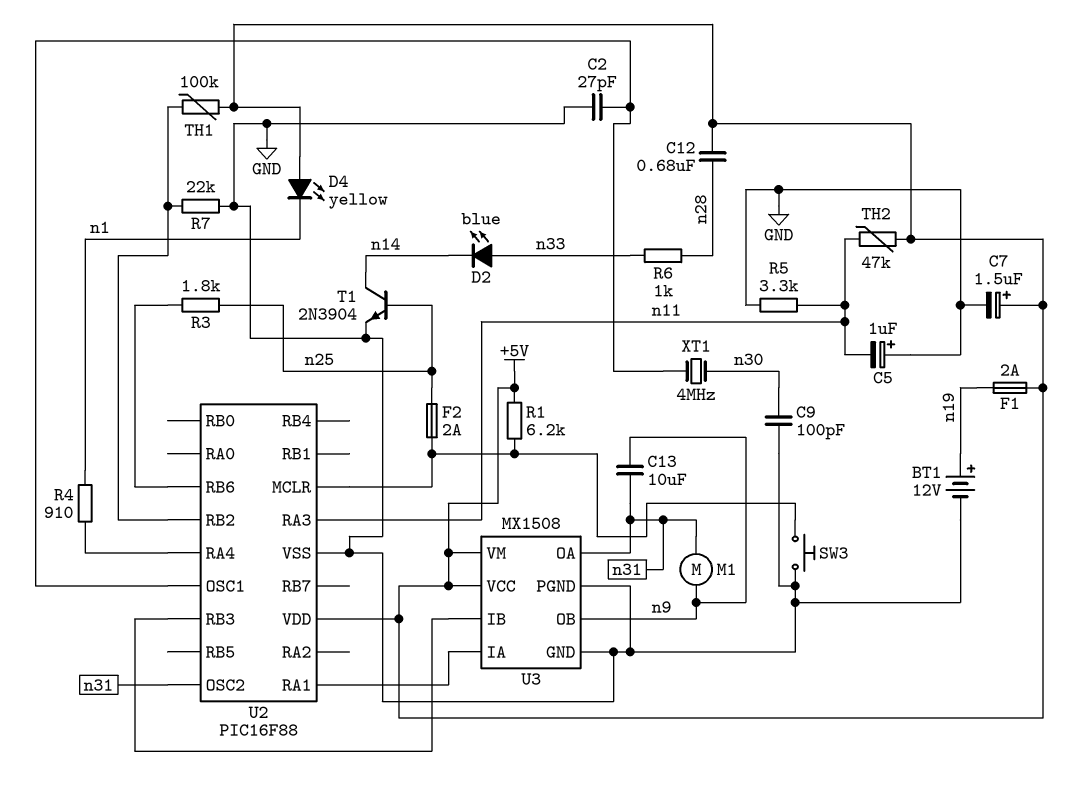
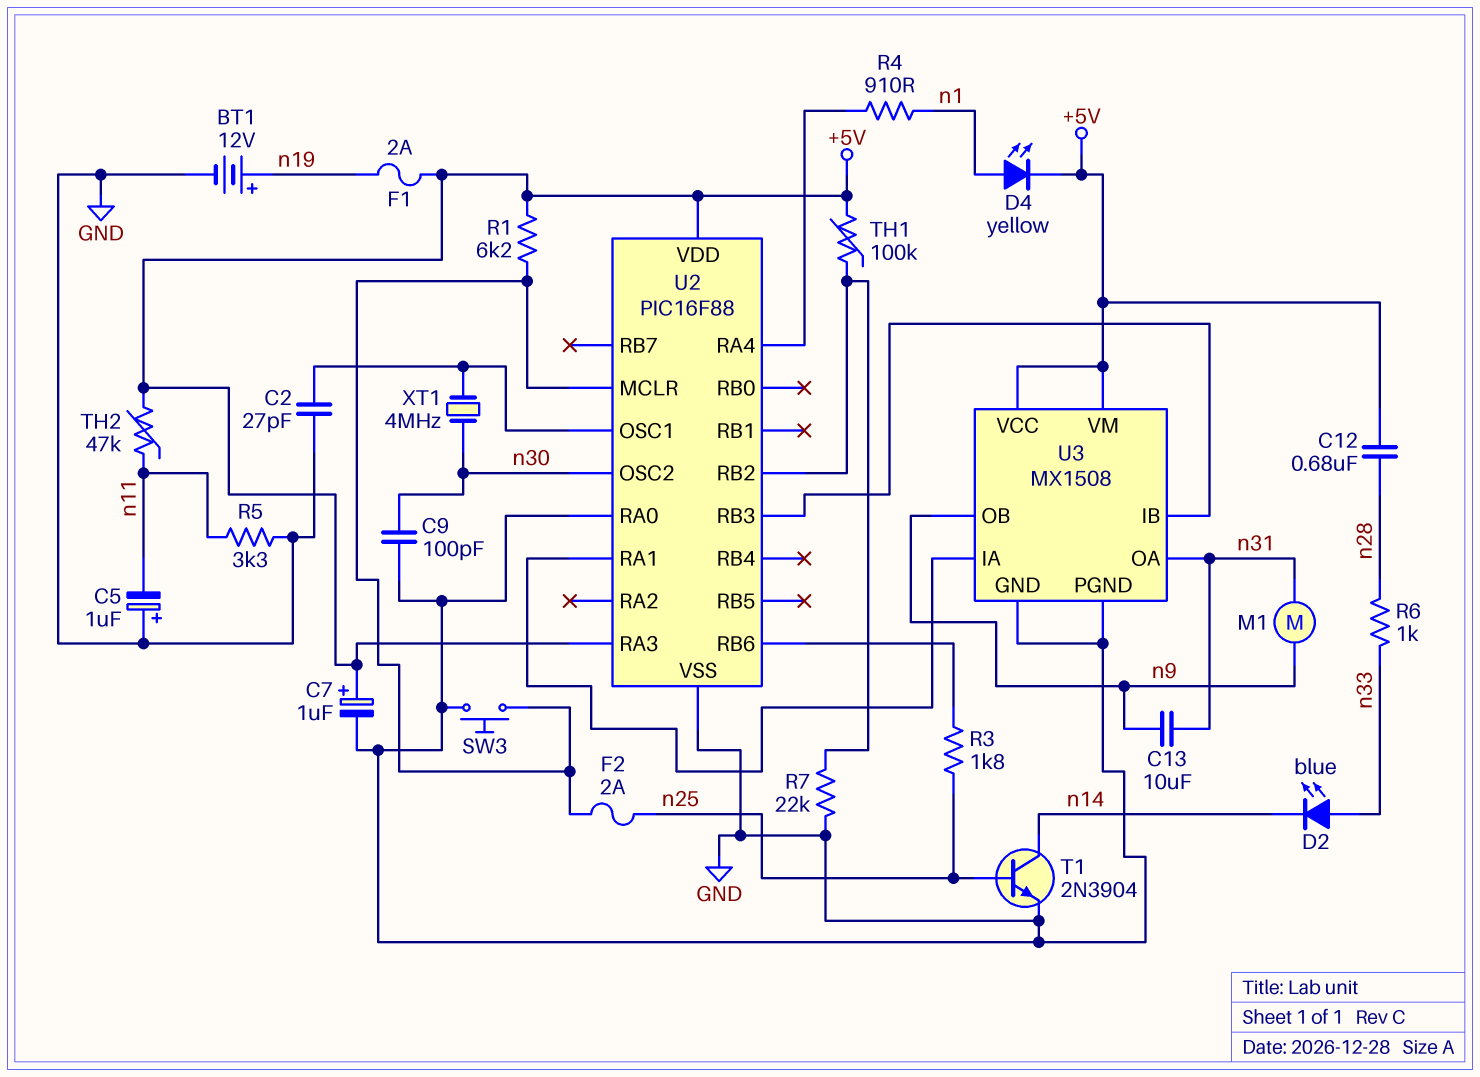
C7: 1.5uF (plus +5V, minus GND) -> 1uF (plus +5V, minus GND)
D4: LED yellow (A +5V, K n1) -> LED yellow (A n1, K +5V)
U2 pin OSC2: n31 -> n30
U2 pin RA0: none -> GND
U2 pin RA3: n11 -> +5V

